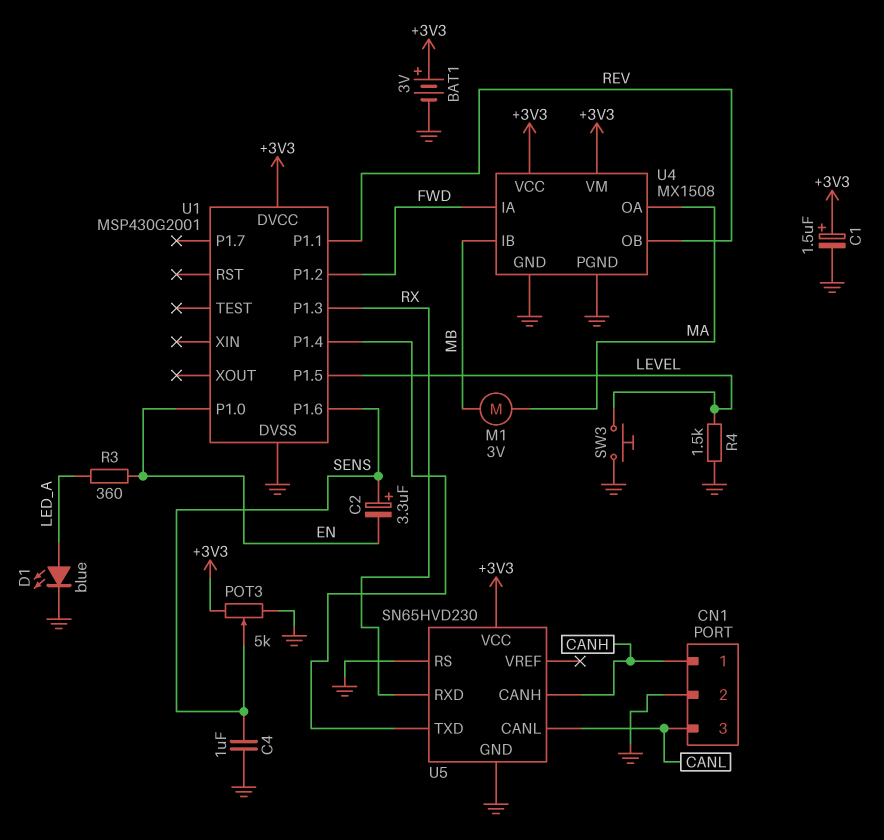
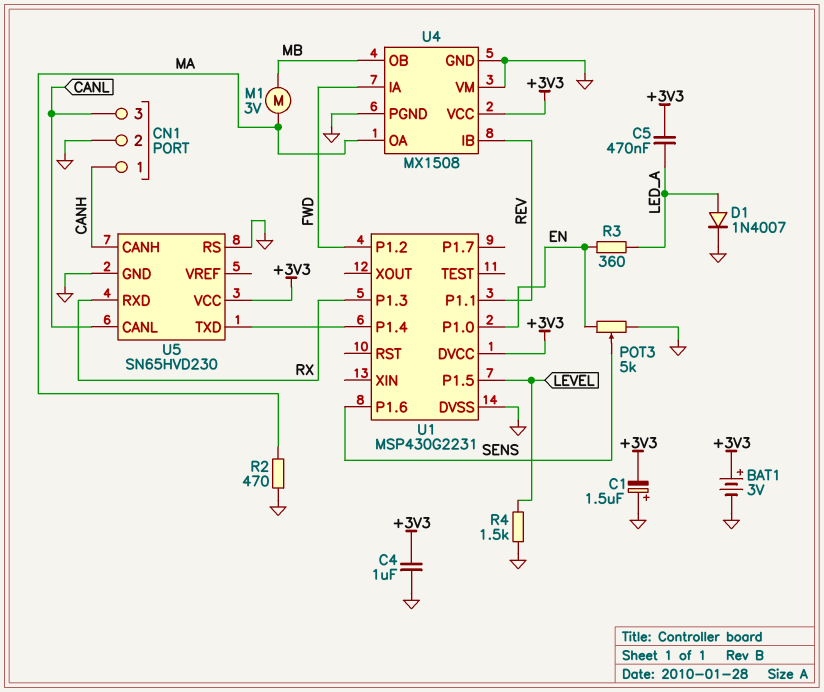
C1: 1.5uF (plus +3V3, minus GND) -> 1.5uF (plus GND, minus +3V3)
C2: 3.3uF (plus SENS, minus EN) -> none
C4: 1uF (GND, SENS) -> 1uF (+3V3, GND)
C5: none -> 470nF (+3V3, LED_A)
D1: LED blue (A LED_A, K GND) -> diode 1N4007 (A LED_A, K GND)
POT3: 5k (+3V3, GND, wiper SENS) -> 5k (EN, GND, wiper SENS)
R2: none -> 470 (GND, MA)
SW3: button (GND, LEVEL) -> none
U1: MSP430G2001 -> MSP430G2231
U4 pin IB: MB -> REV
U4 pin OB: REV -> MB
U4 pin VM: +3V3 -> GND

